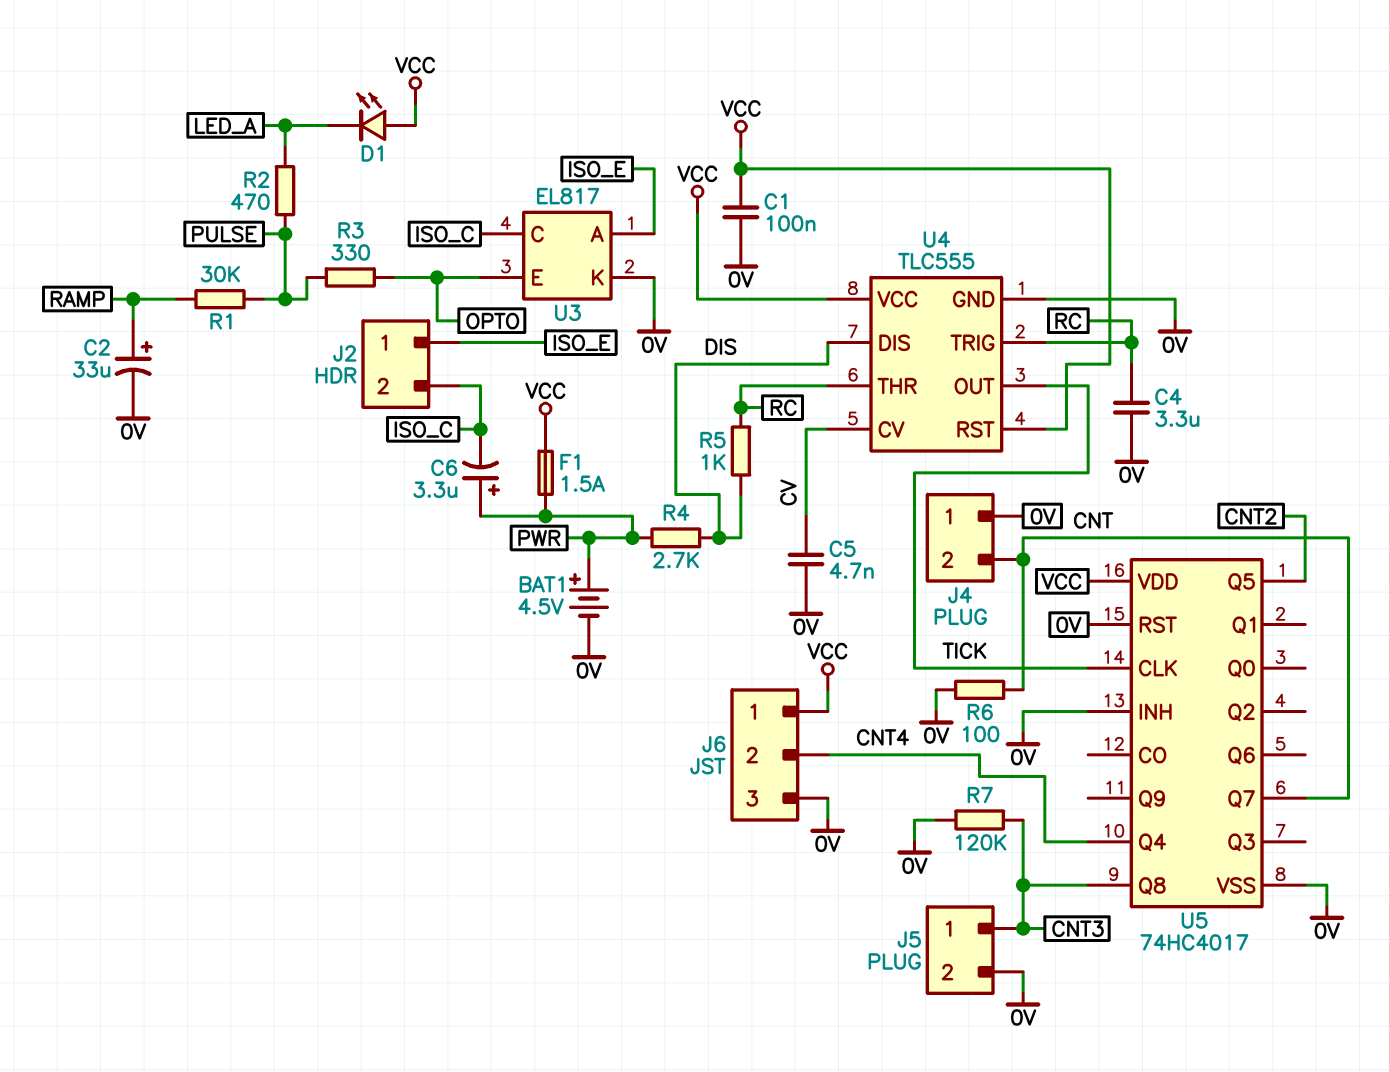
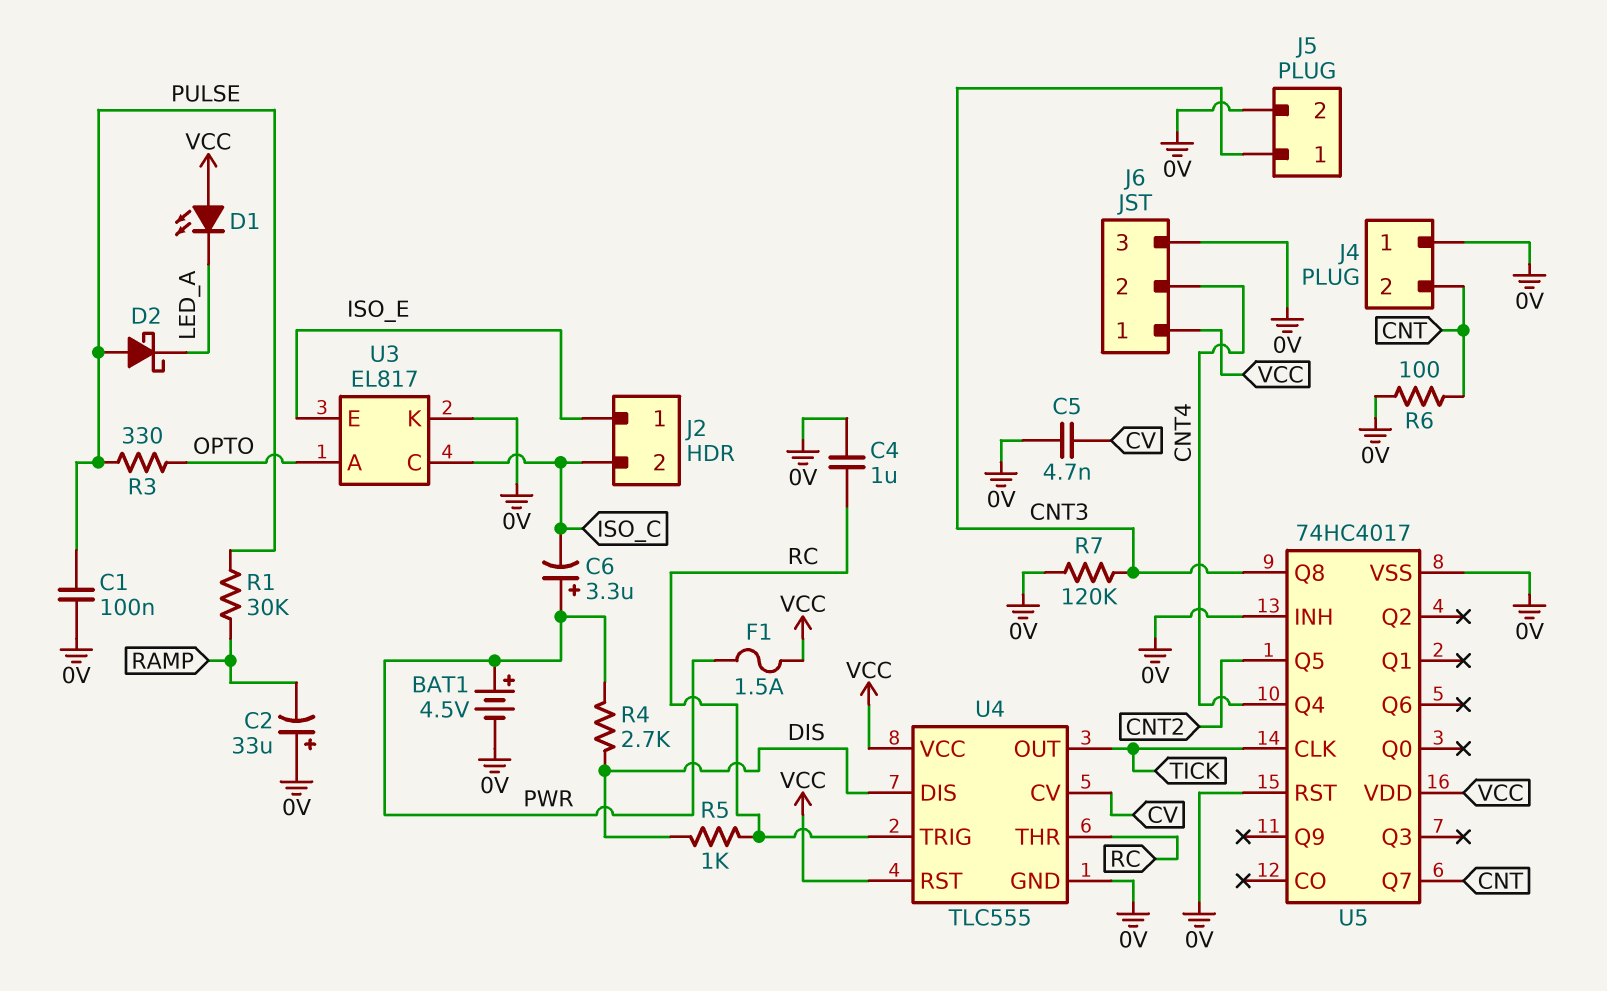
C1: 100nF (0V, VCC) -> 100nF (0V, PULSE)
C2: 33uF (plus RAMP, minus 0V) -> 33uF (plus 0V, minus RAMP)
C4: 3.3uF (0V, RC) -> 1uF (0V, RC)
D2: none -> schottky (A PULSE, K LED_A)
R2: 470 (LED_A, PULSE) -> none
U3 pin A: ISO_E -> OPTO
U3 pin E: OPTO -> ISO_E

